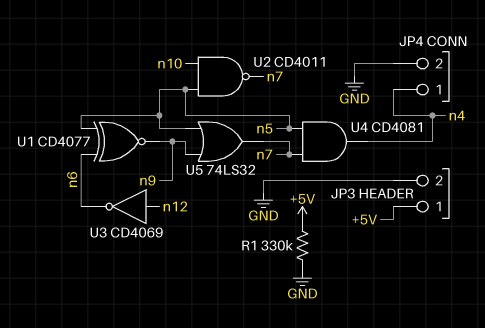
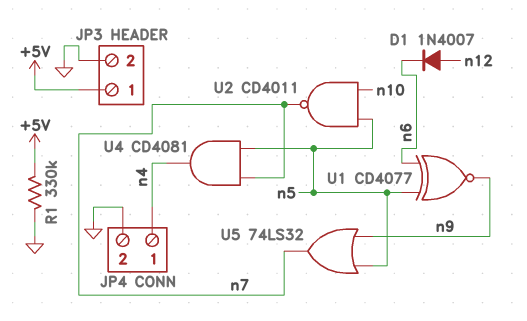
D1: none -> diode 1N4007 (A n12, K n6)
U3: NOT CD4069 (in n12, out n6) -> none

